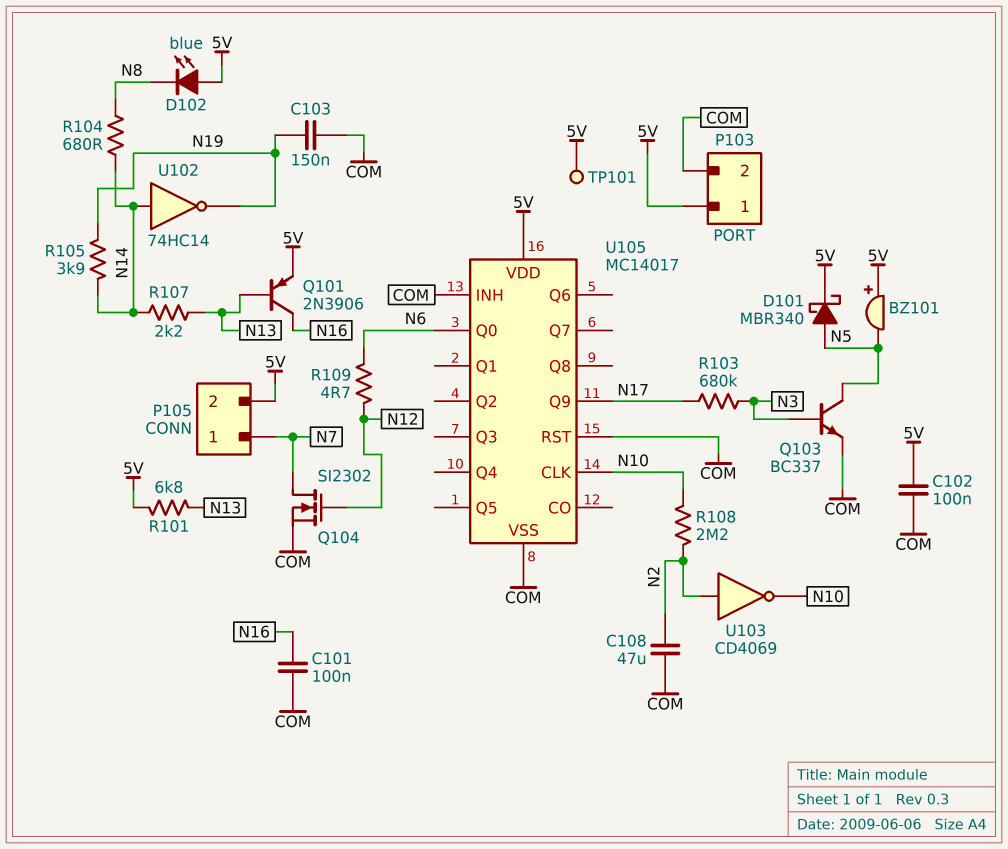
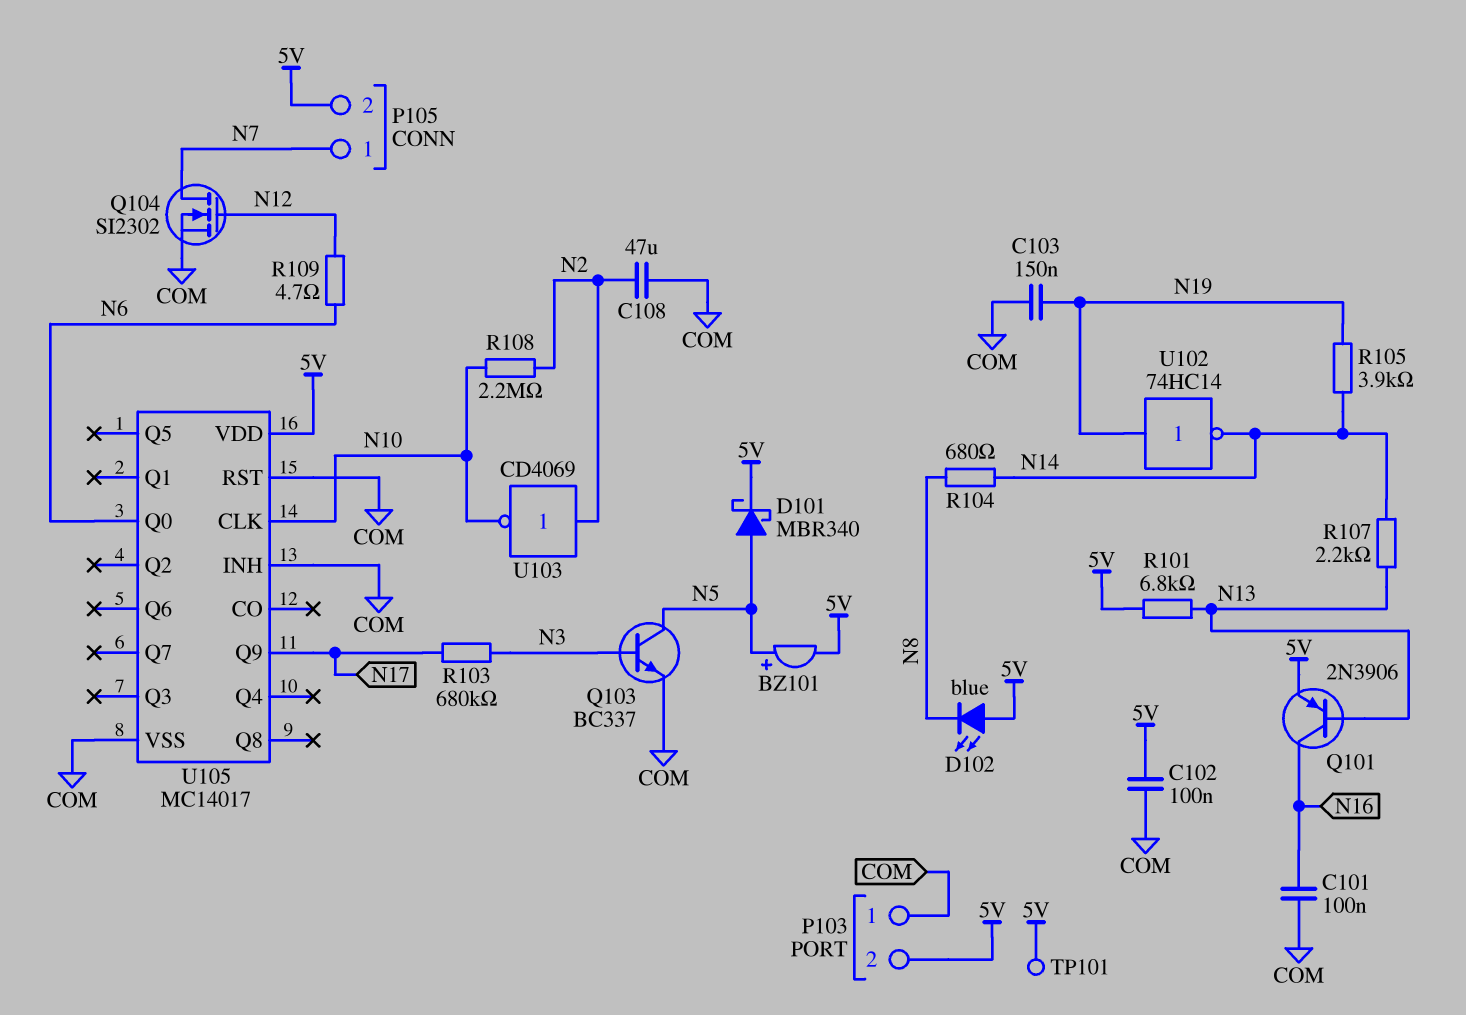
BZ101: buzzer (plus 5V, minus N5) -> buzzer (plus N5, minus 5V)
P103 pin 1: 5V -> COM
P103 pin 2: COM -> 5V
U102: NOT 74HC14 (in N14, out N19) -> NOT 74HC14 (in N19, out N14)

